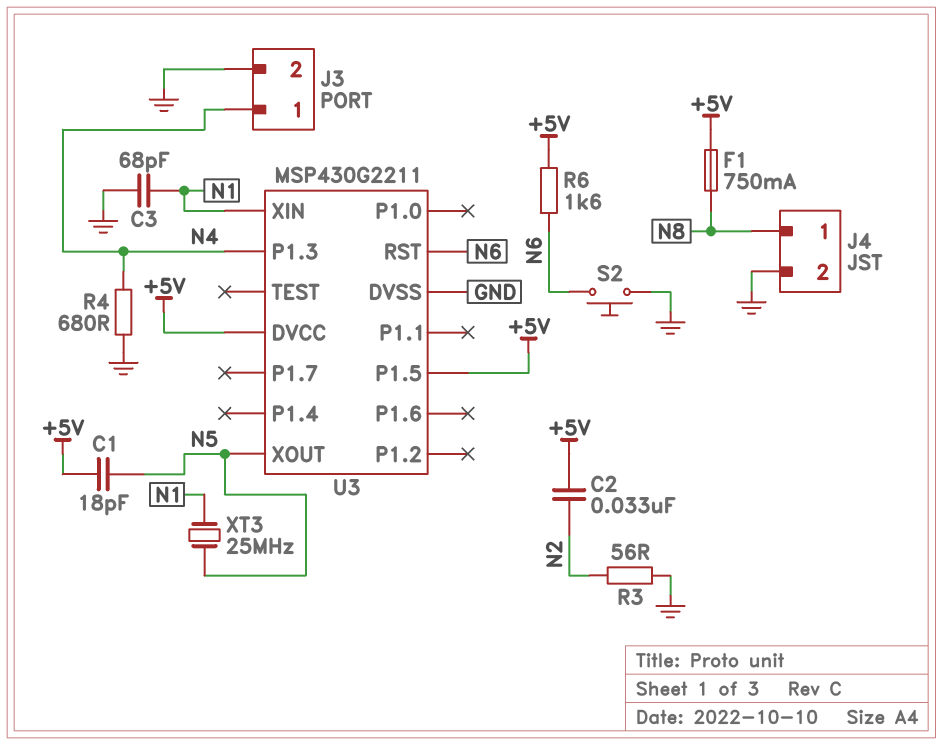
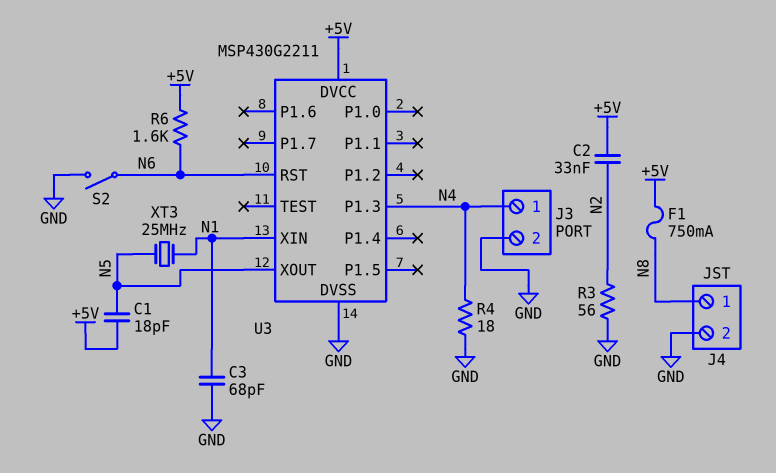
R4: 680 (GND, N4) -> 18 (GND, N4)
S2: button (GND, N6) -> switch (GND, N6)
U3 pin P1.5: +5V -> none

